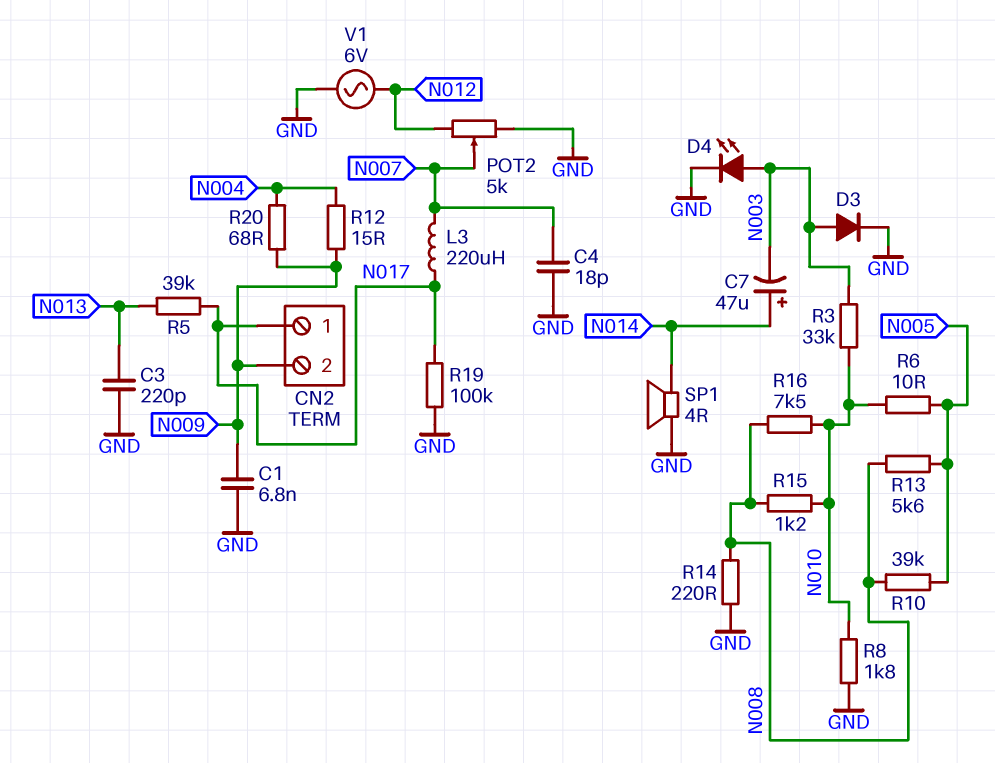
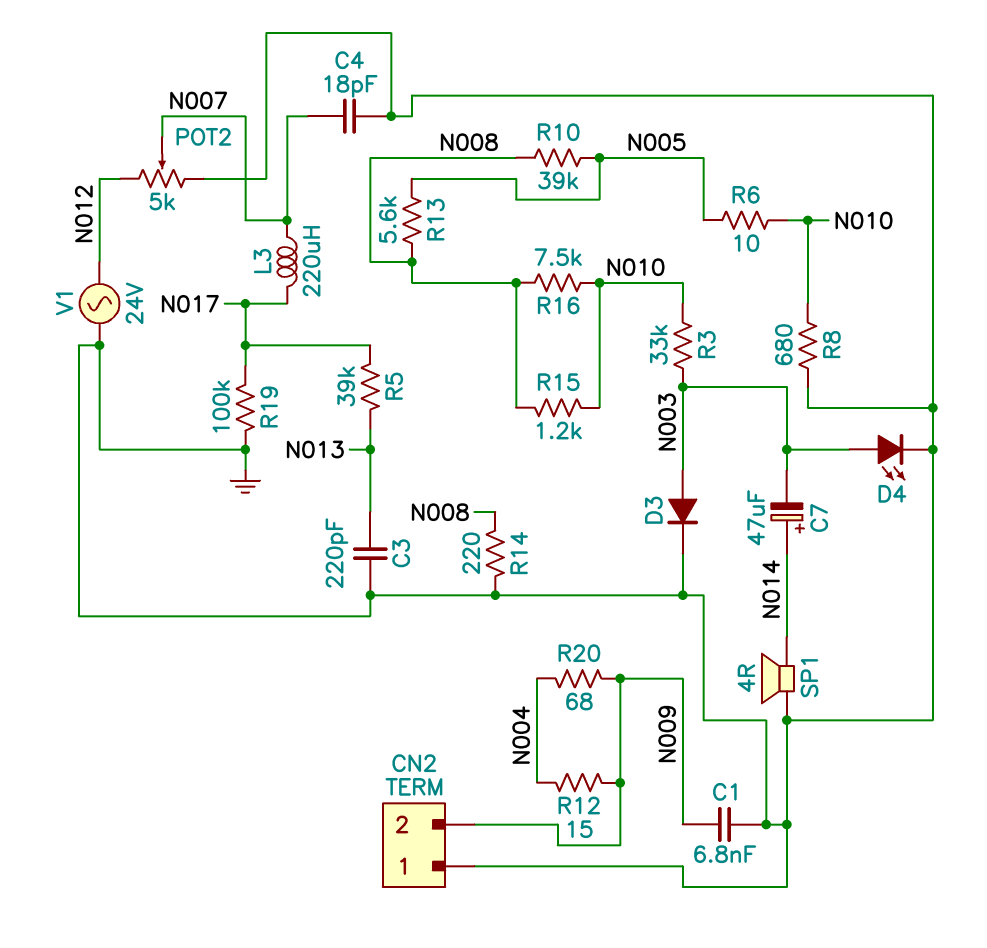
CN2 pin 1: N017 -> GND
R8: 1.8k (GND, N010) -> 680 (GND, N010)
V1: AC 6V (GND, N012) -> AC 24V (GND, N012)

